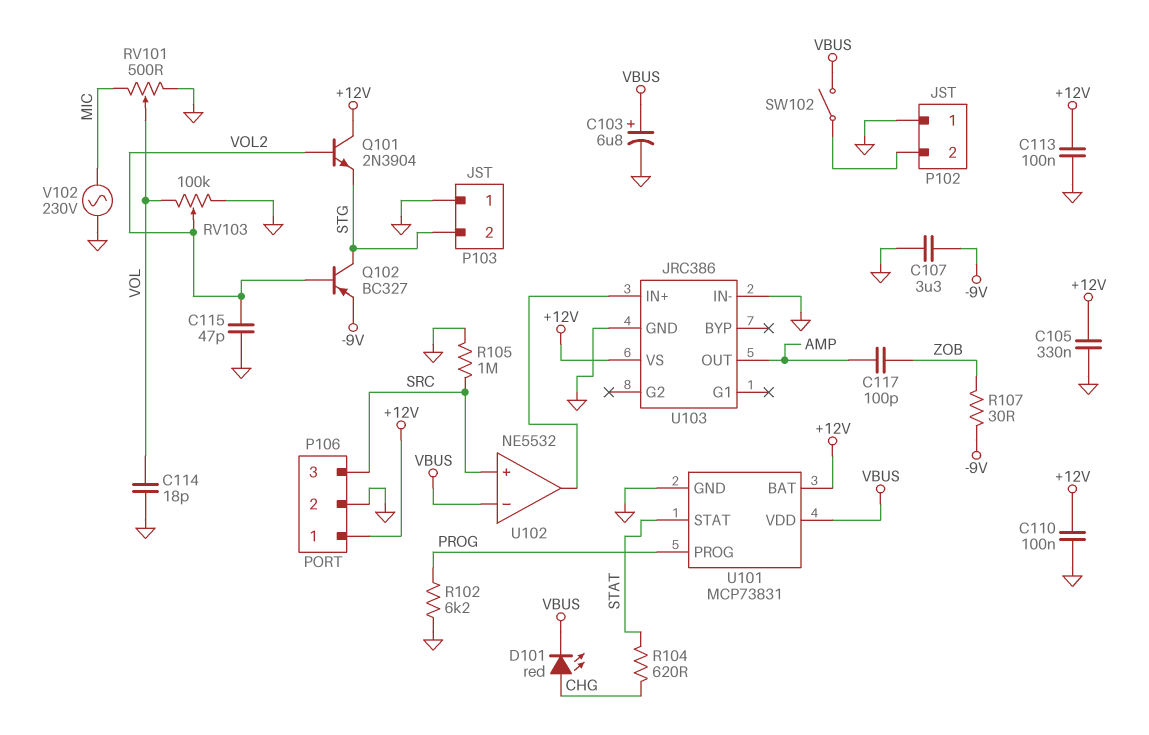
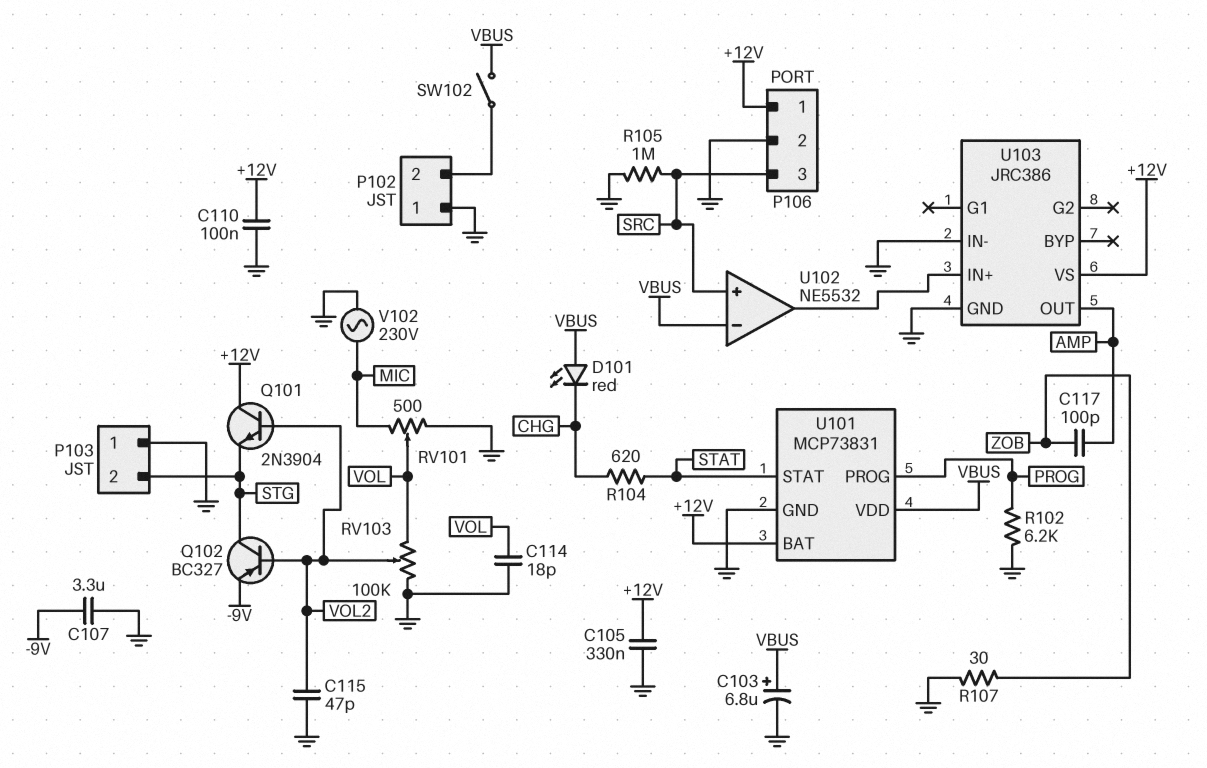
C113: 100nF (+12V, GND) -> none
D101: LED red (A CHG, K VBUS) -> LED red (A VBUS, K CHG)
R107: 30 (-9V, ZOB) -> 30 (GND, ZOB)

